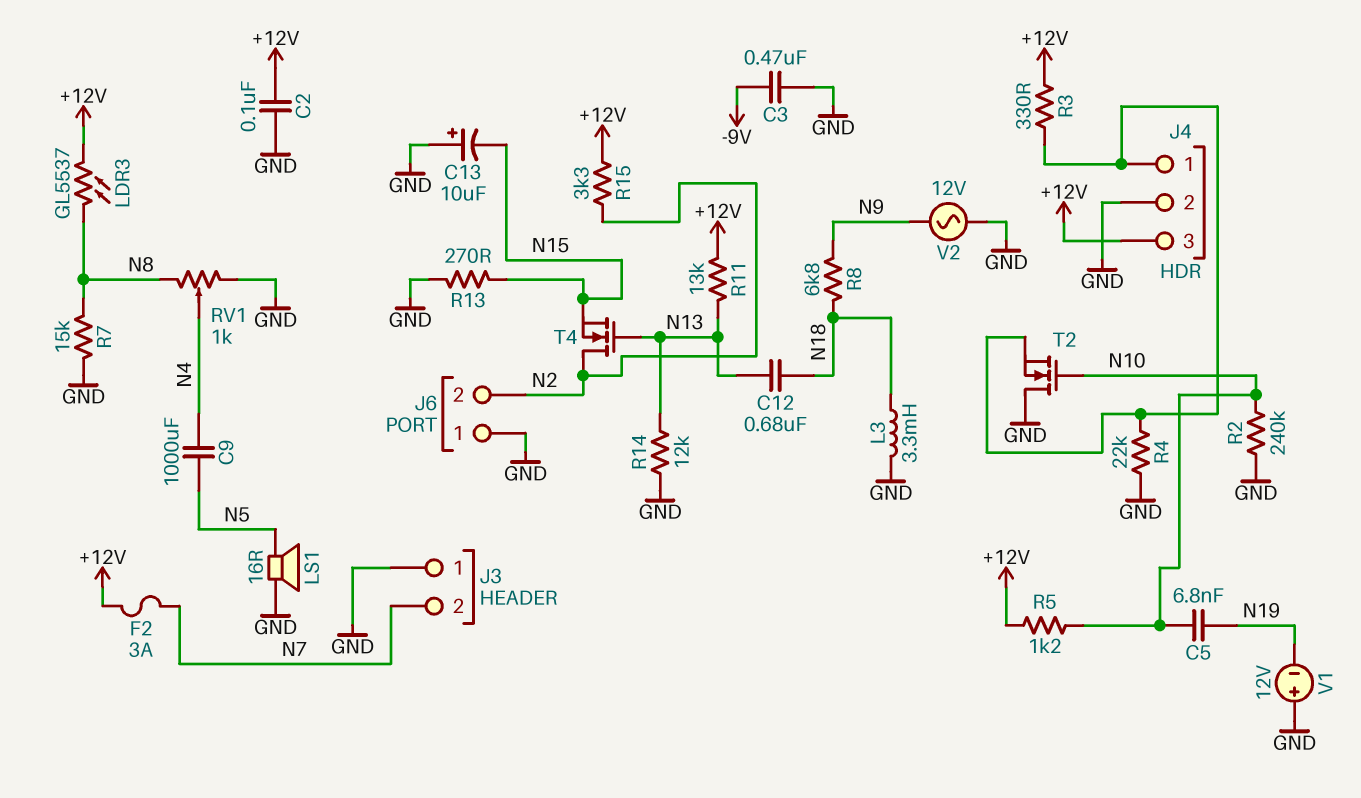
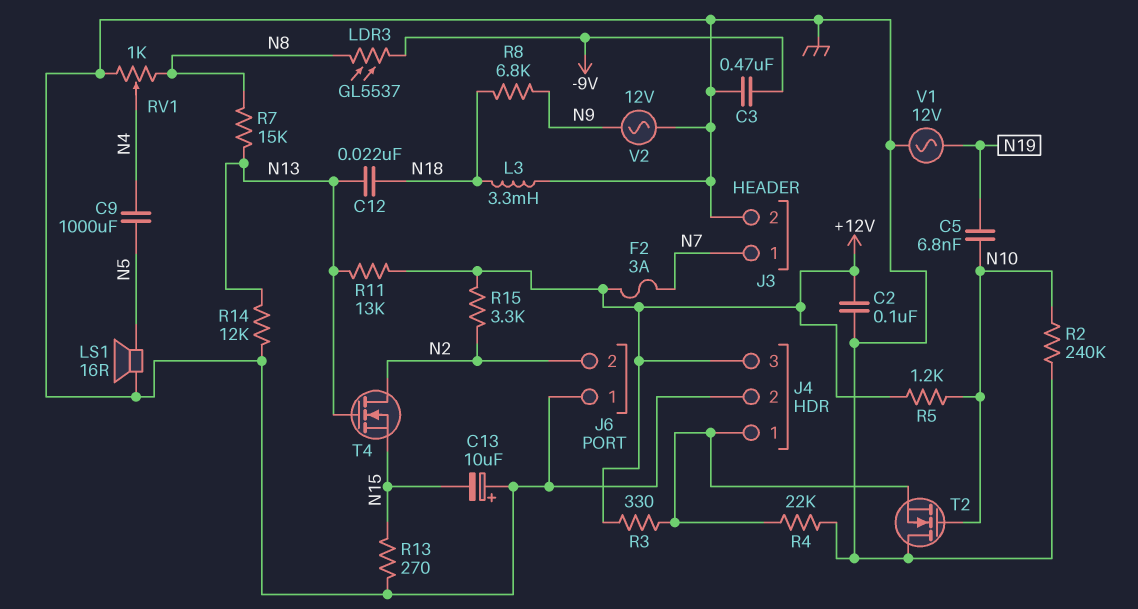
C12: 680nF (N13, N18) -> 22nF (N13, N18)
J3 pin 1: GND -> N7
J3 pin 2: N7 -> GND
LDR3: GL5537 (+12V, N8) -> GL5537 (-9V, N8)
R7: 15k (GND, N8) -> 15k (N8, N13)
V1: 12V (plus GND, minus N19) -> AC 12V (GND, N19)

